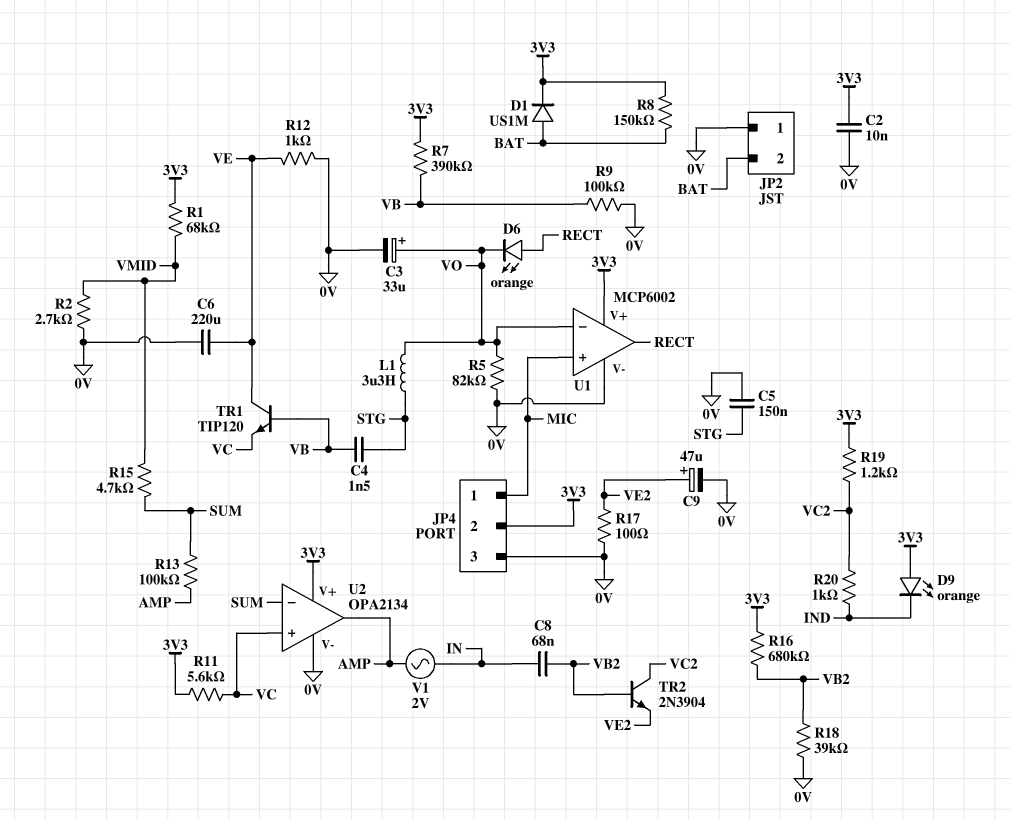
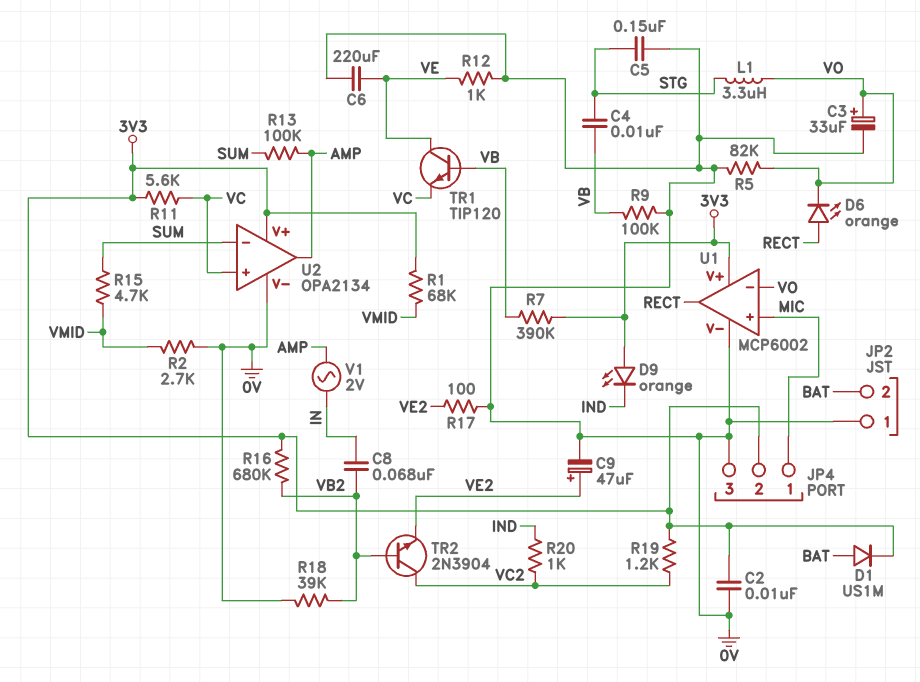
C4: 1.5nF (STG, VB) -> 10nF (STG, VB)
R8: 150k (3V3, BAT) -> none

